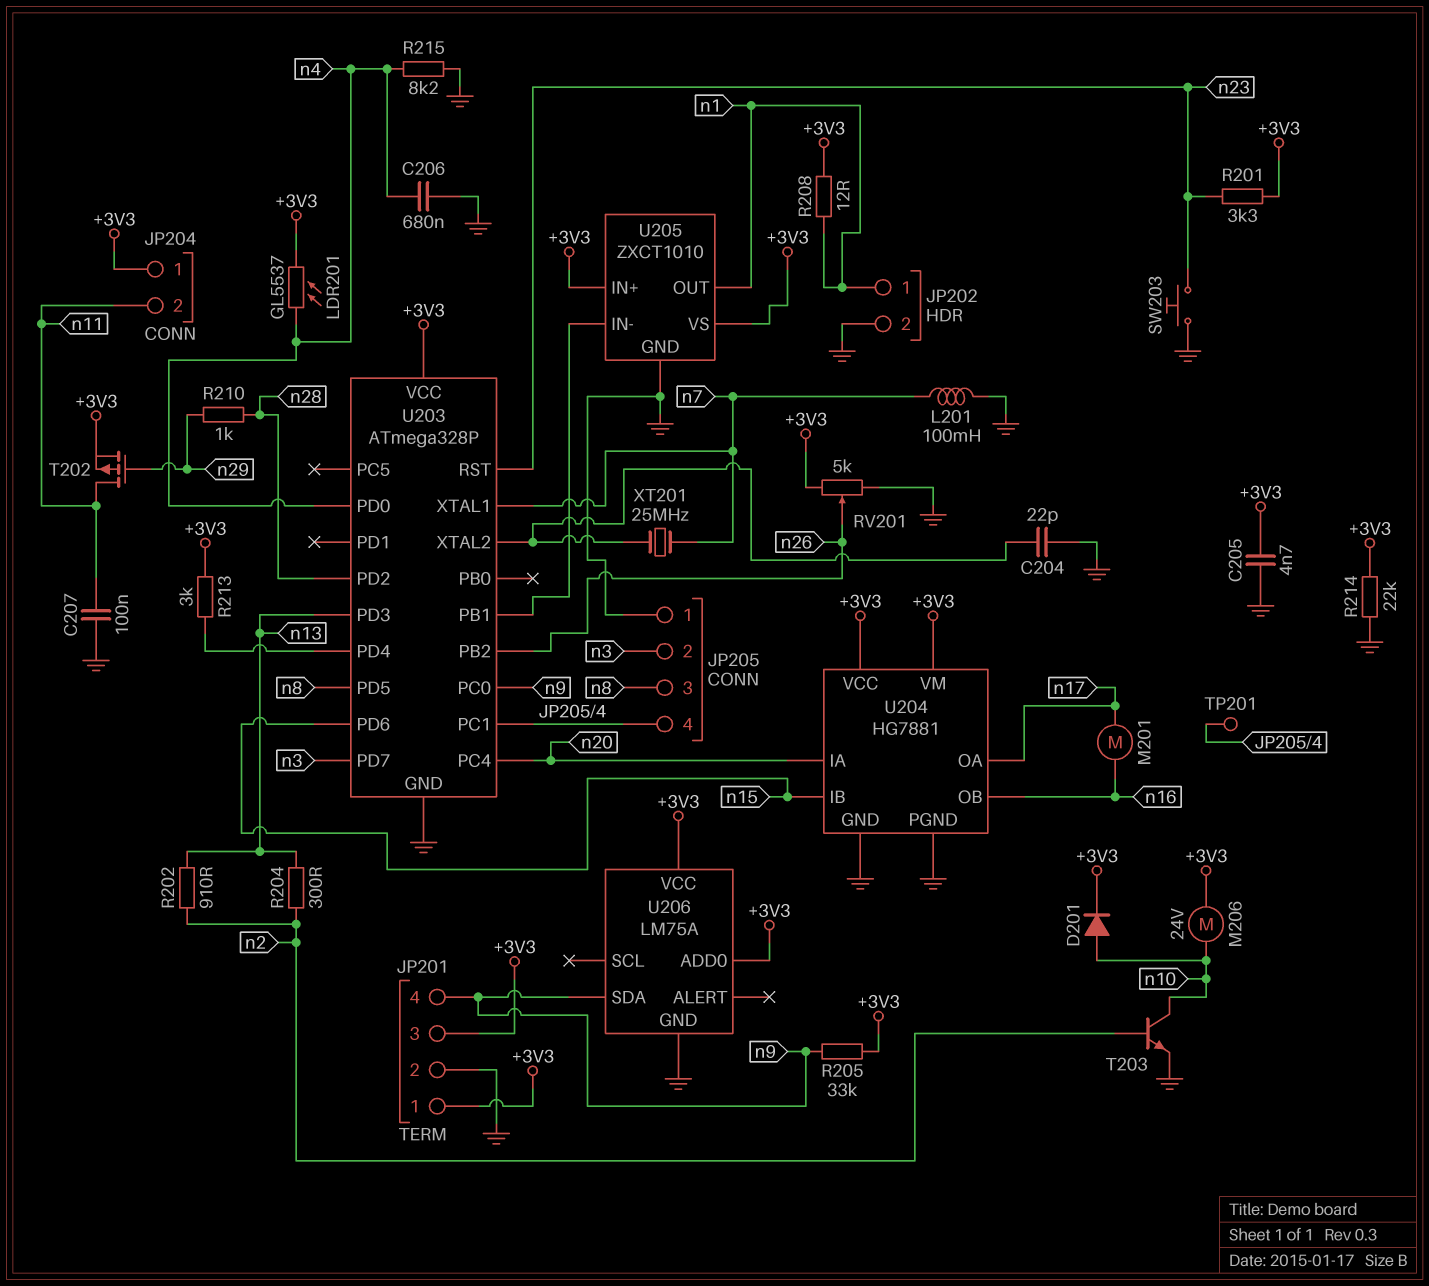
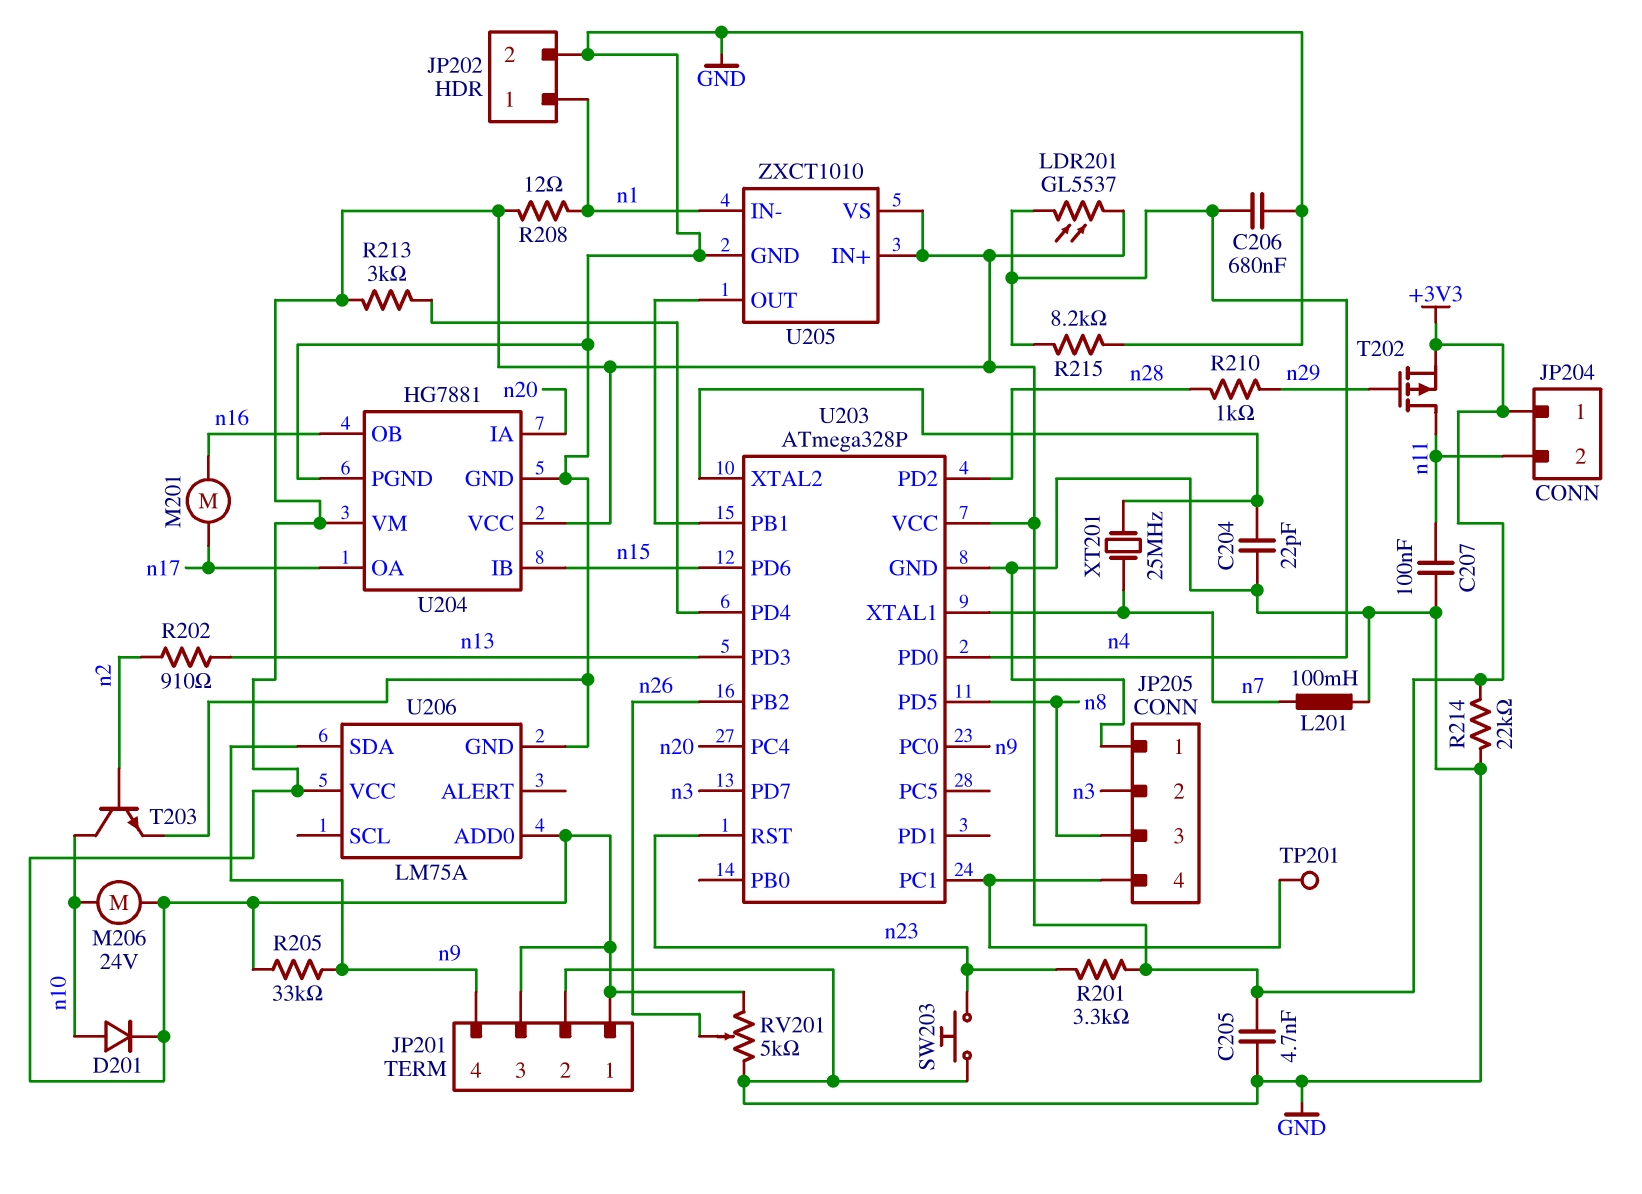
R204: 300 (n2, n13) -> none
U205 pin IN-: U203/PB1 -> n1
U205 pin OUT: n1 -> U203/PB1

